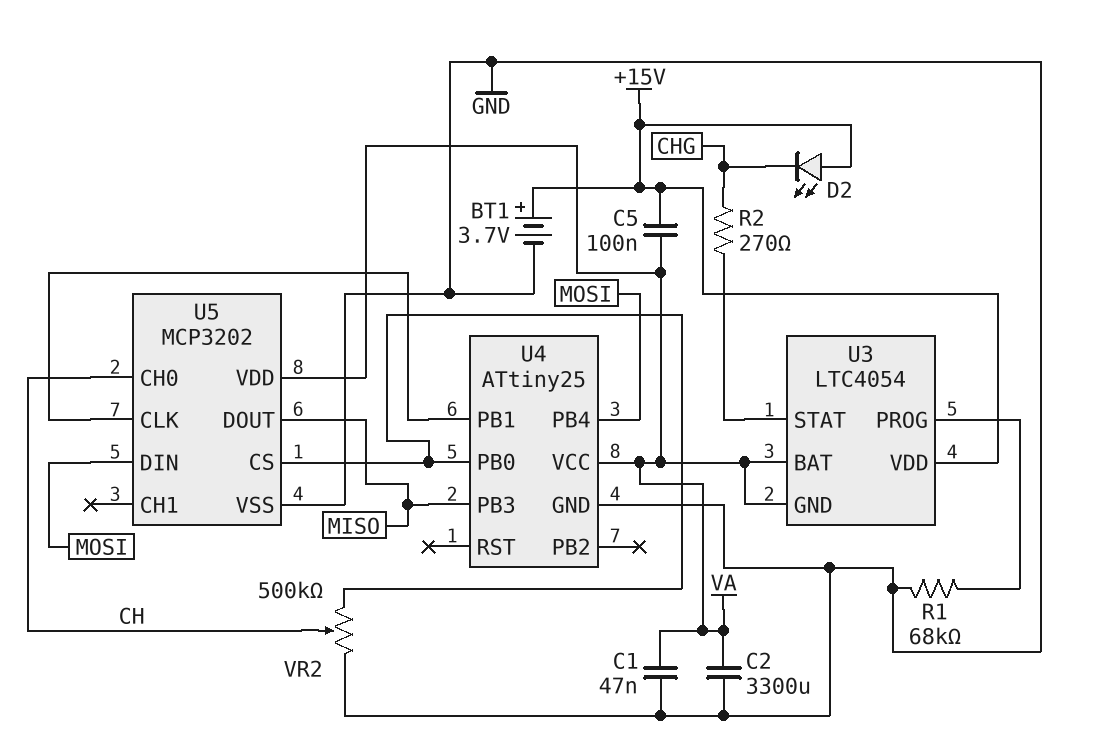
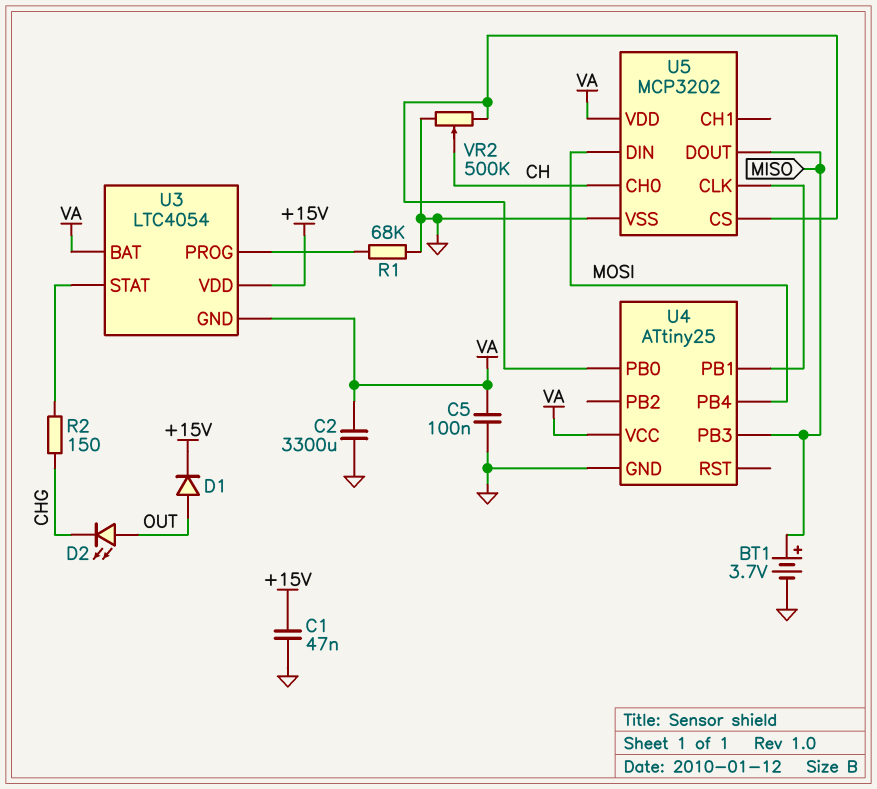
BT1: 3.7V (plus +15V, minus GND) -> 3.7V (plus MISO, minus GND)
C1: 47nF (GND, VA) -> 47nF (+15V, GND)
C5: 100nF (+15V, VA) -> 100nF (GND, VA)
D1: none -> diode (A OUT, K +15V)
D2: LED (A +15V, K CHG) -> LED (A OUT, K CHG)
R2: 270 (CHG, U3/STAT) -> 150 (CHG, U3/STAT)

